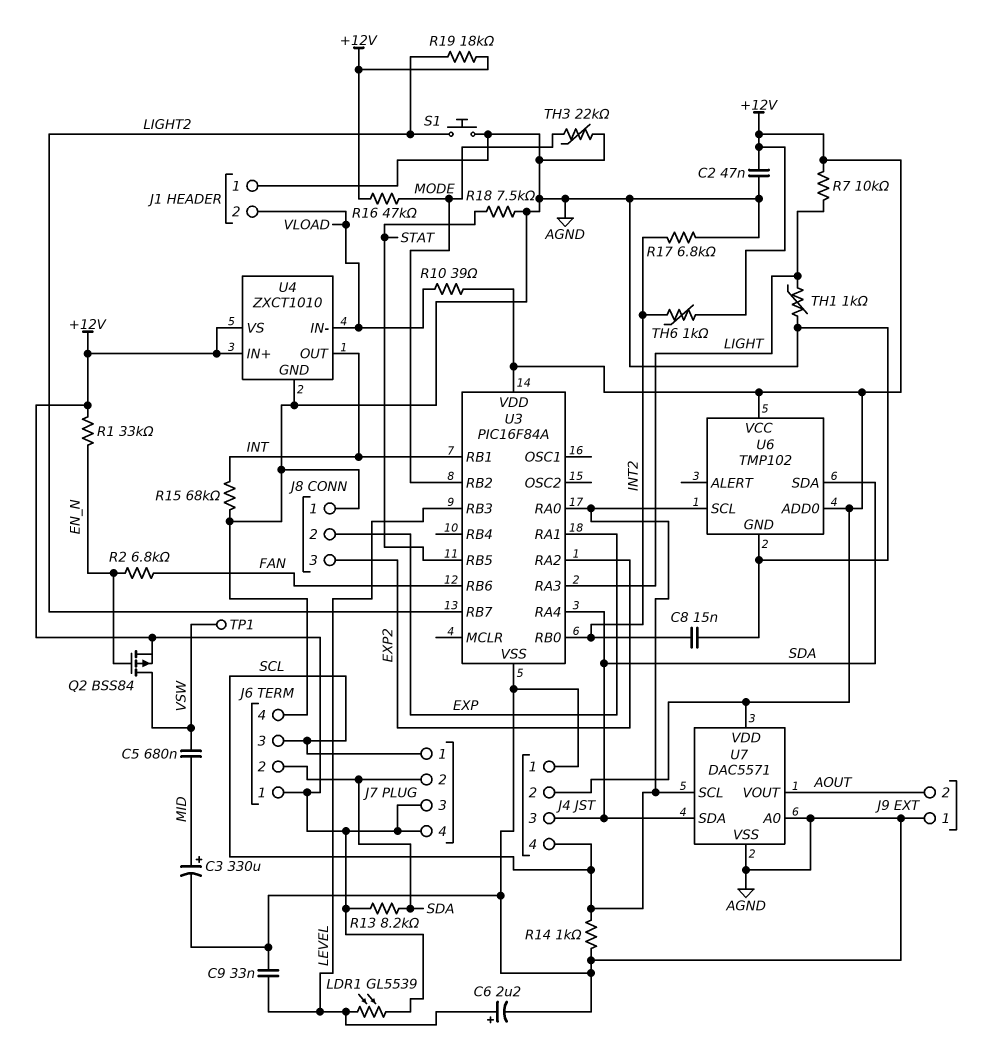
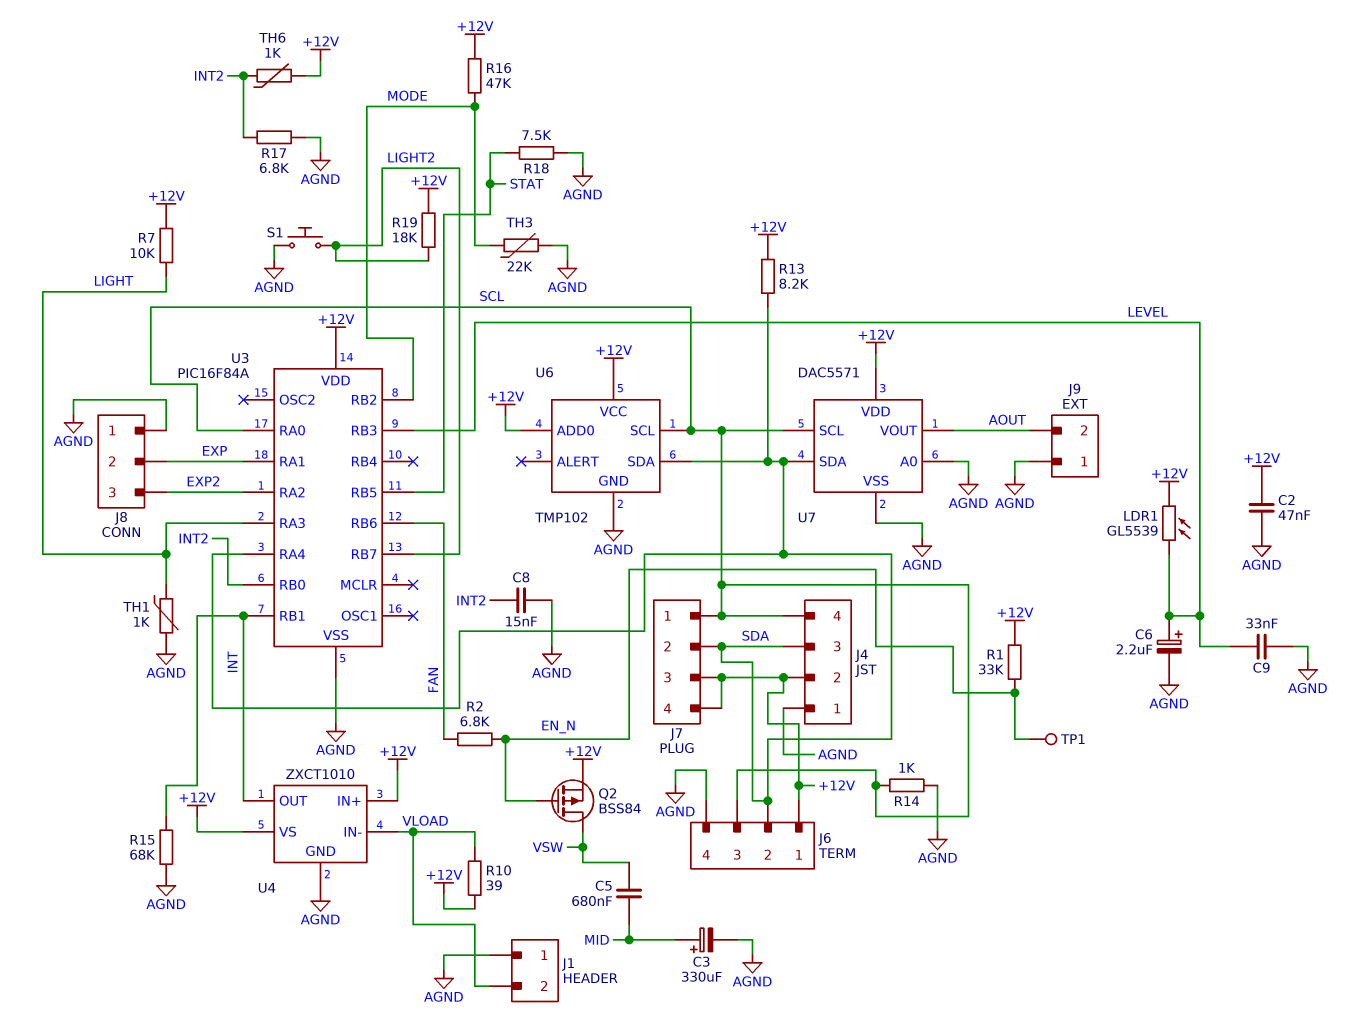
TP1: test point (VSW) -> test point (EN_N)

